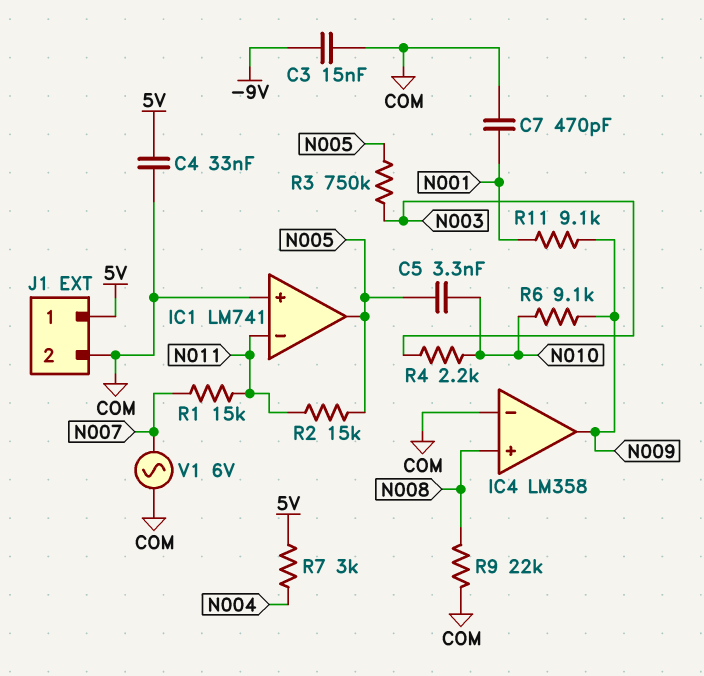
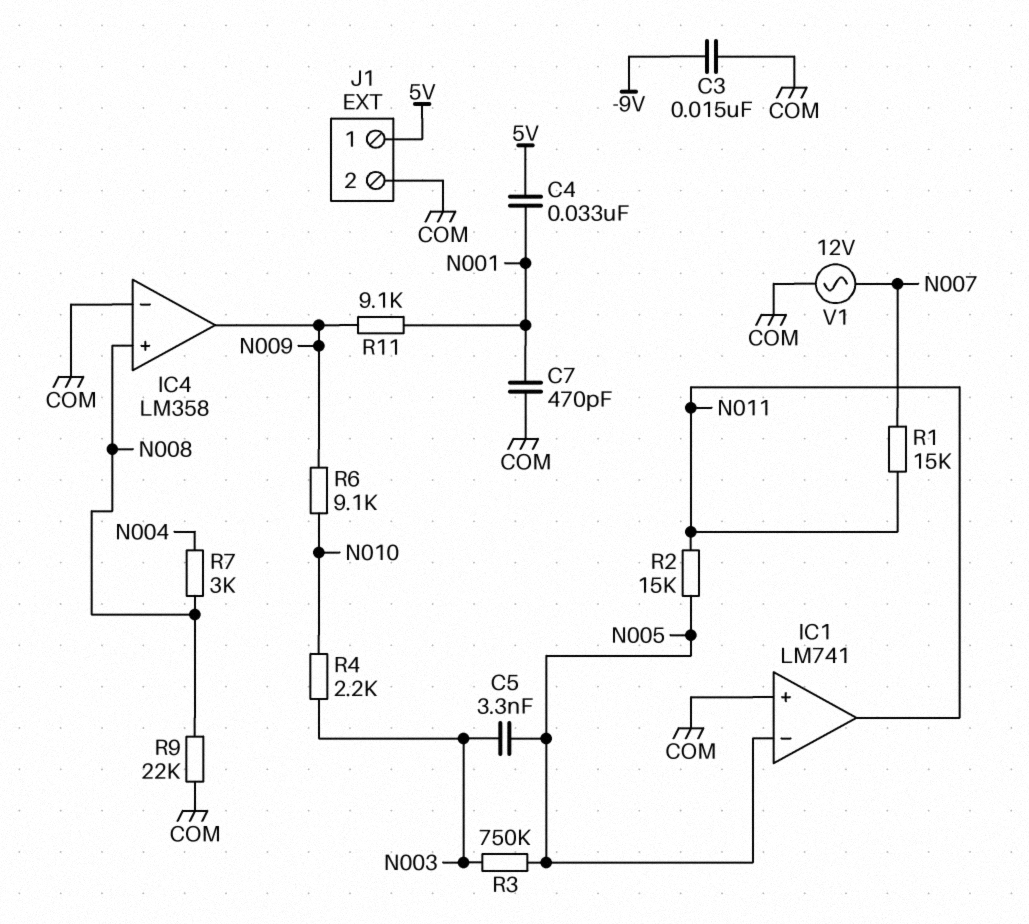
C4: 33nF (5V, COM) -> 33nF (5V, N001)
C5: 3.3nF (N005, N010) -> 3.3nF (N003, N005)
IC1 pin in-: N011 -> N005
IC1 pin out: N005 -> N011
R7: 3k (5V, N004) -> 3k (N004, N008)
V1: AC 6V (COM, N007) -> AC 12V (COM, N007)

